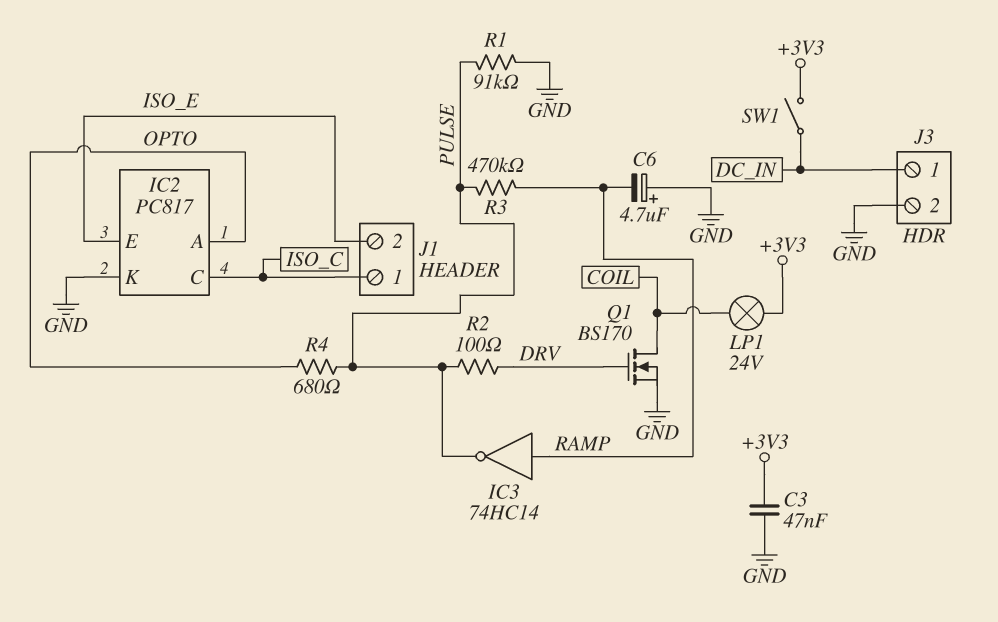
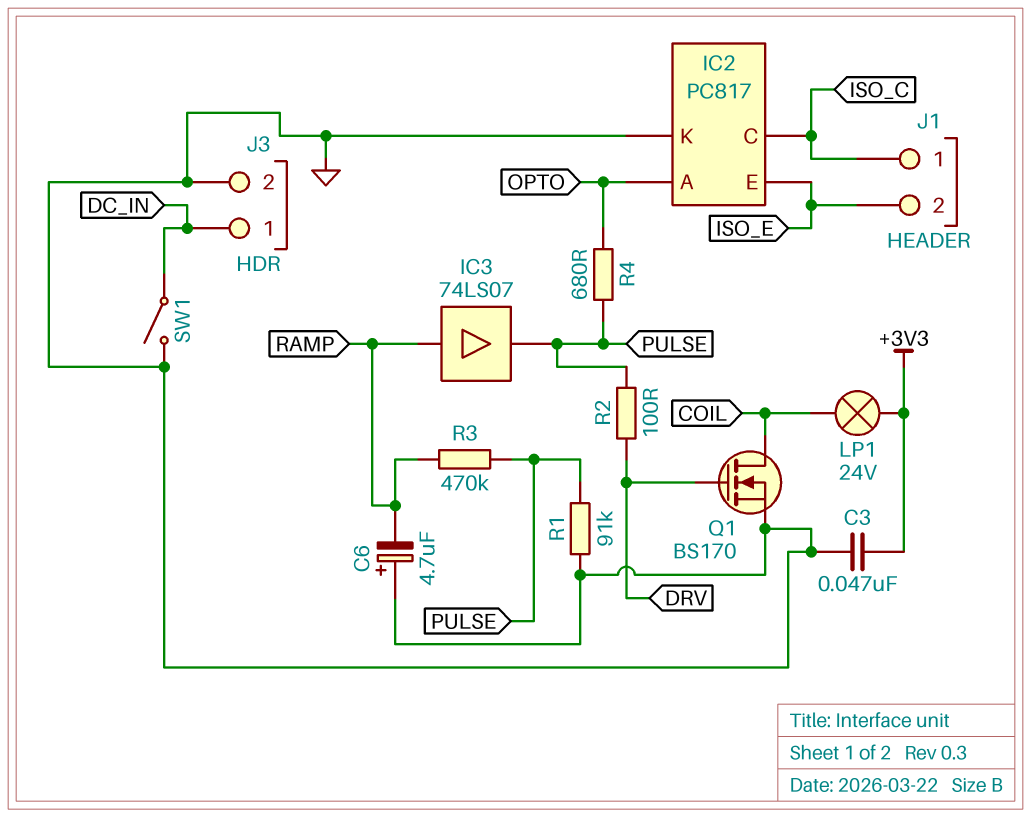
IC3: NOT 74HC14 (in RAMP, out PULSE) -> buffer 74LS07 (in RAMP, out PULSE)
SW1: switch (+3V3, DC_IN) -> switch (DC_IN, GND)

